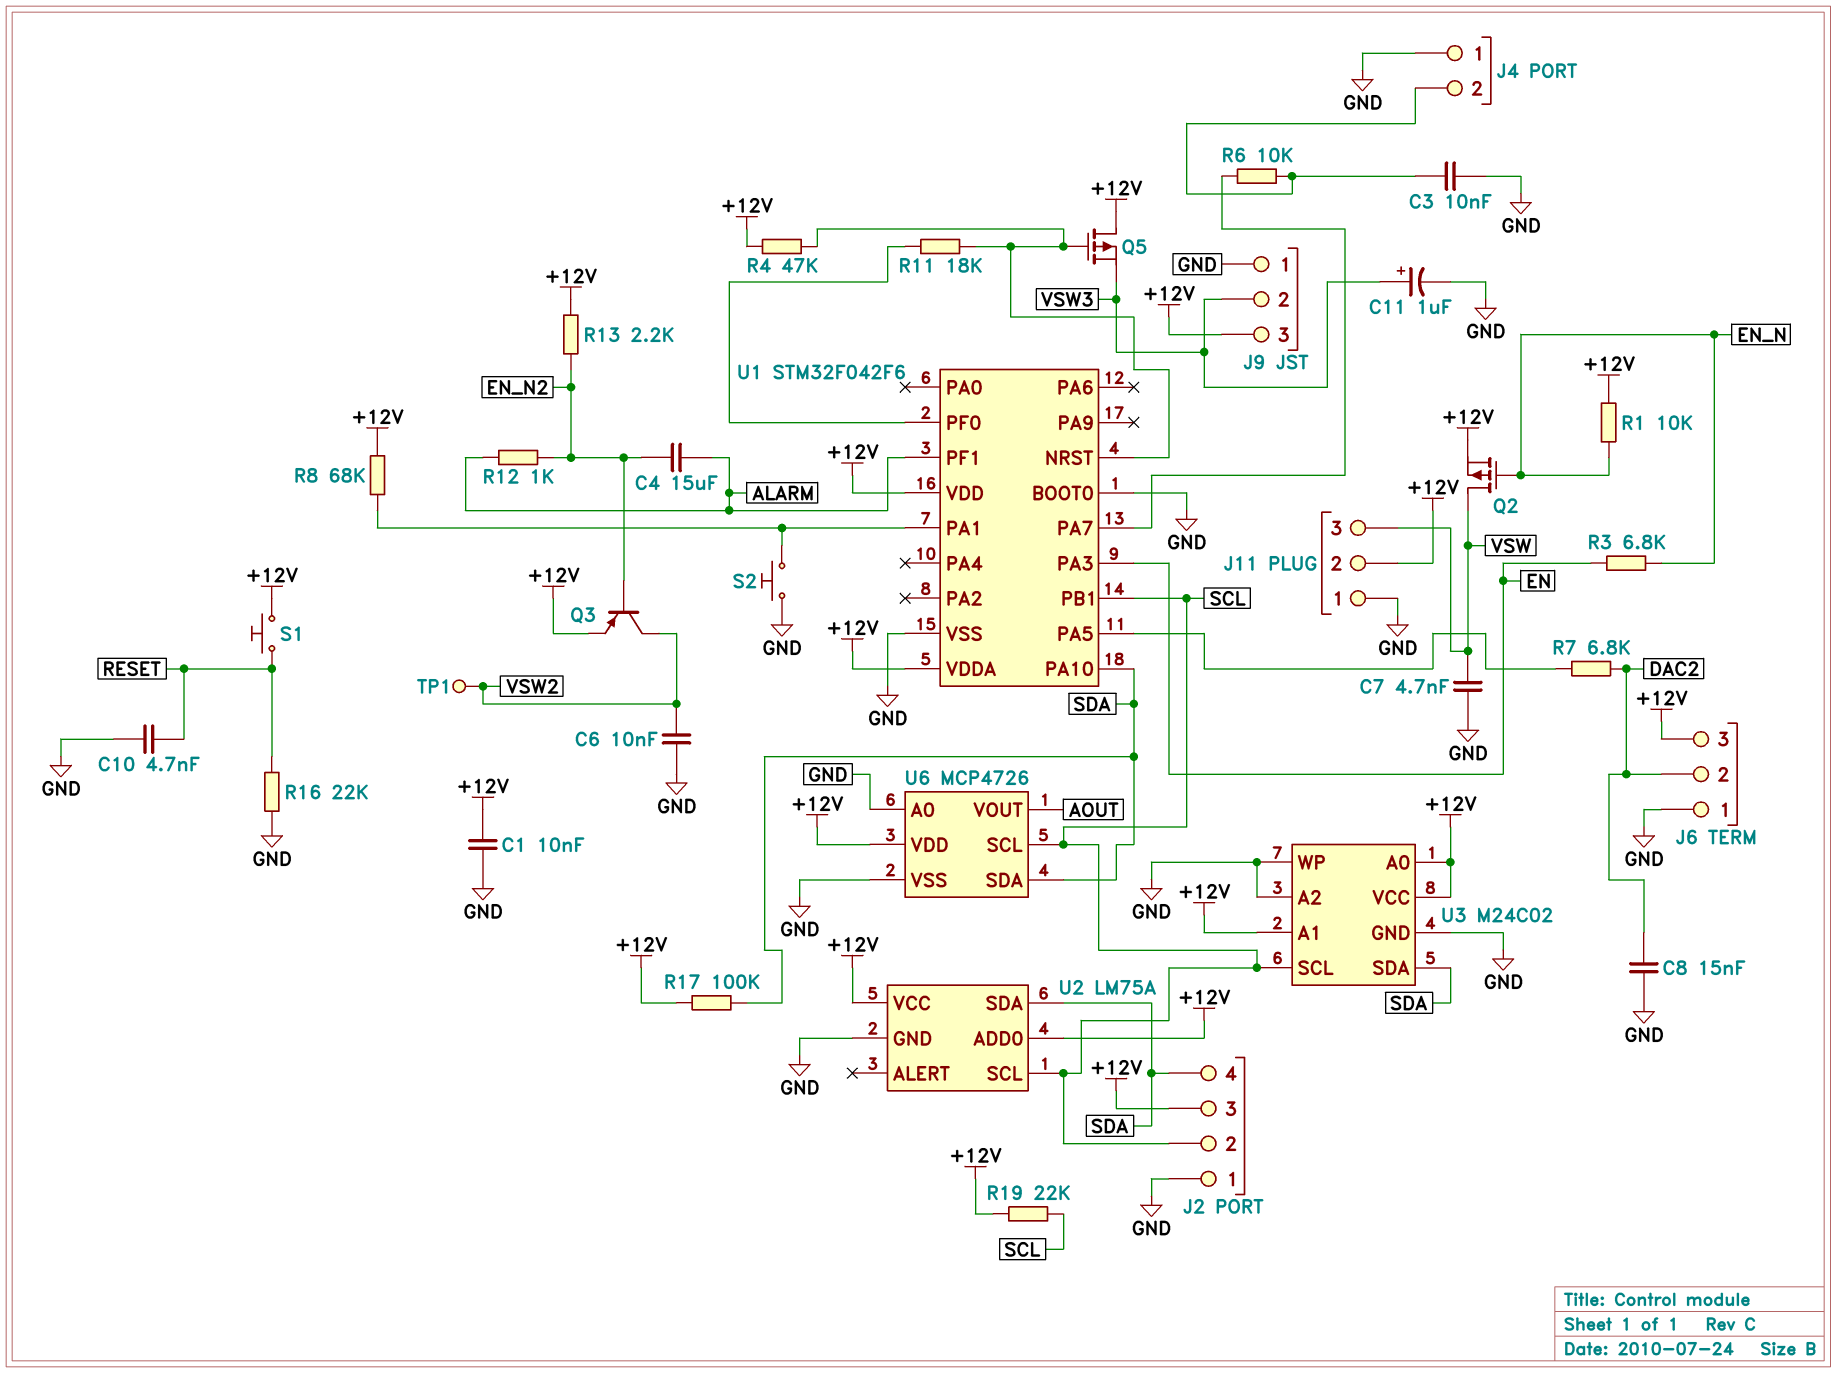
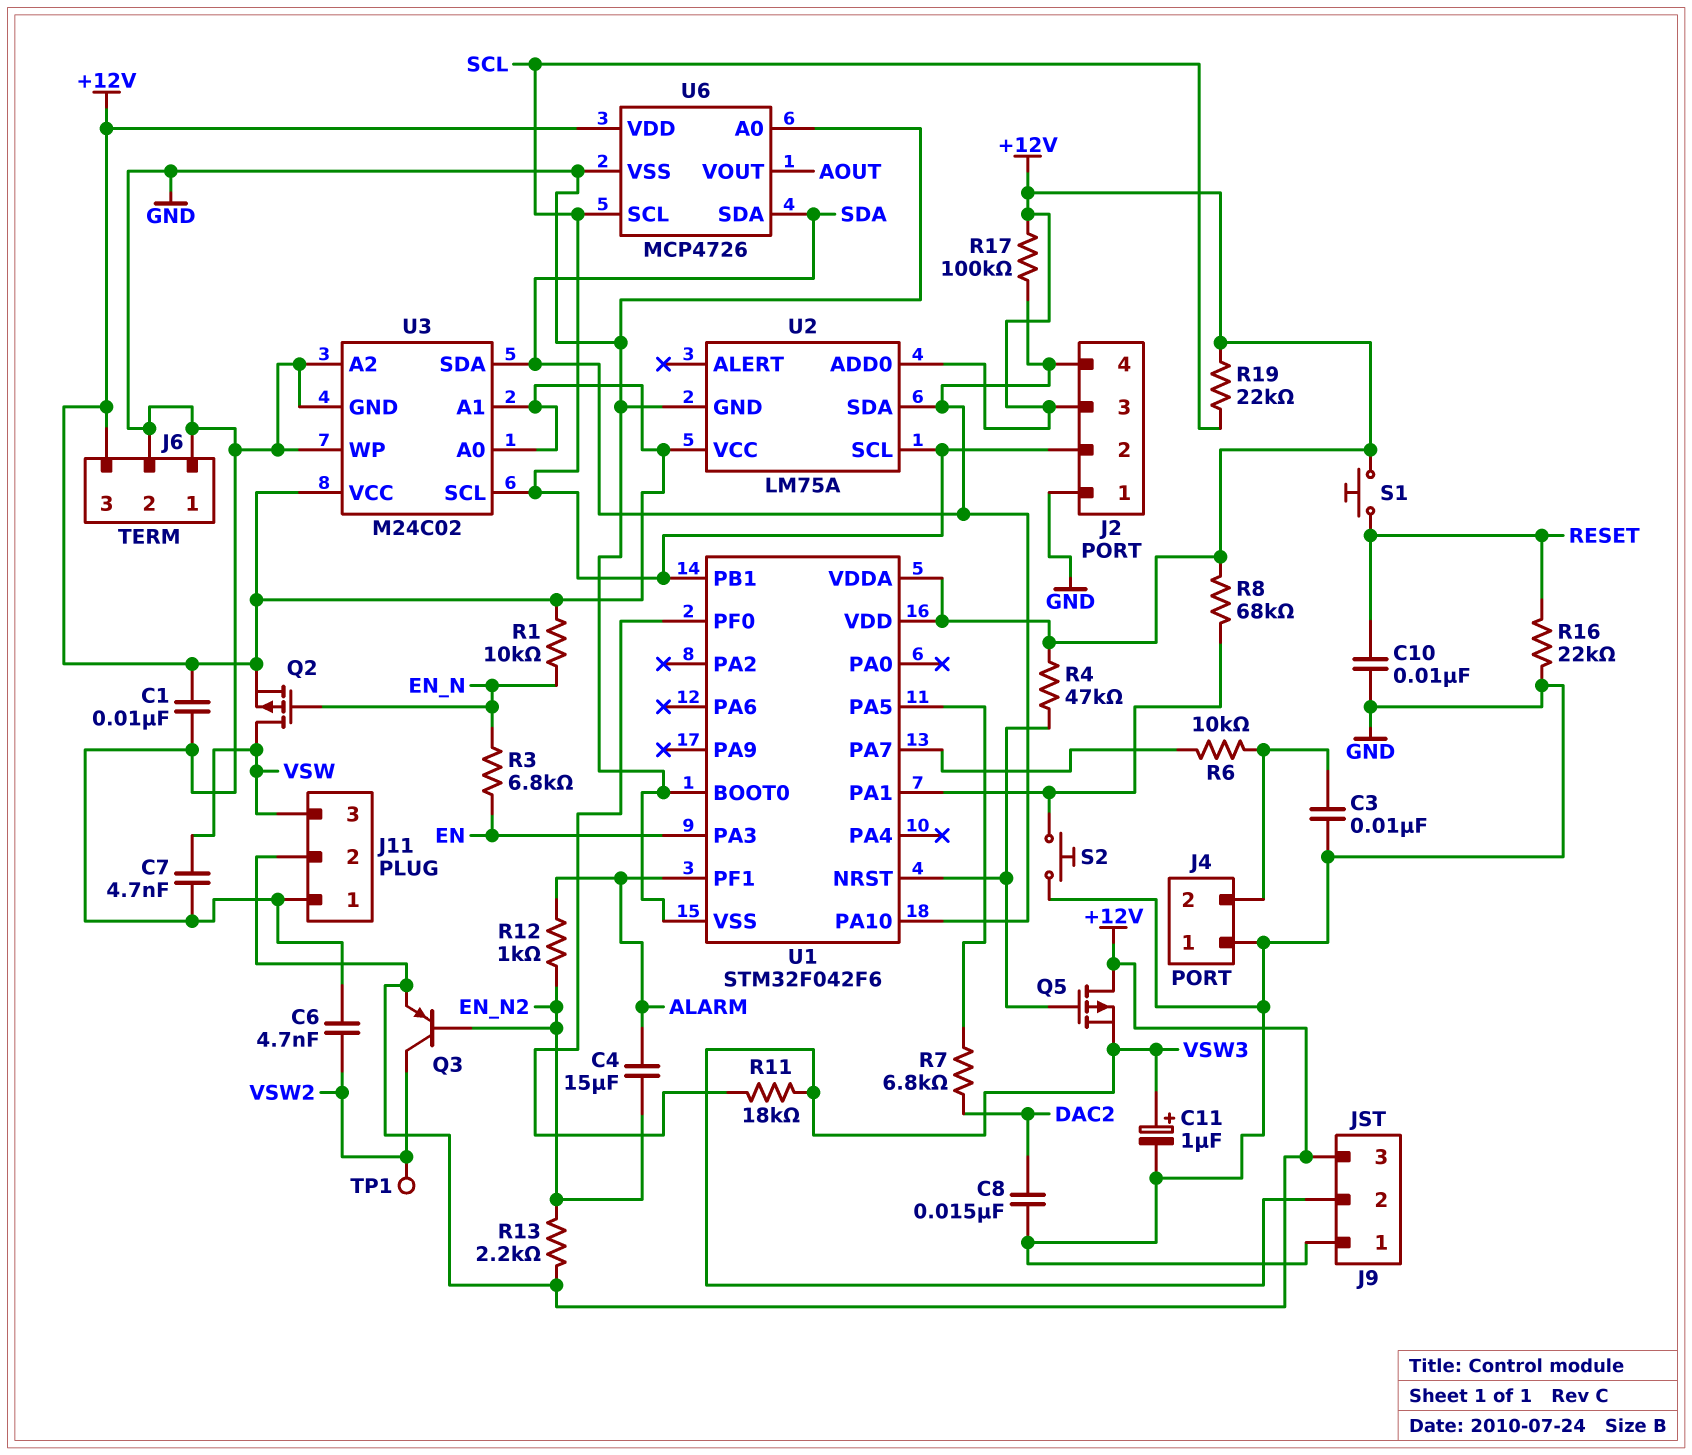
C6: 10nF (GND, VSW2) -> 4.7nF (GND, VSW2)
C10: 4.7nF (GND, RESET) -> 10nF (GND, RESET)
J6 pin 2: DAC2 -> GND
R11: 18k (U1/NRST, U1/PF0) -> 18k (U1/PF0, VSW3)

